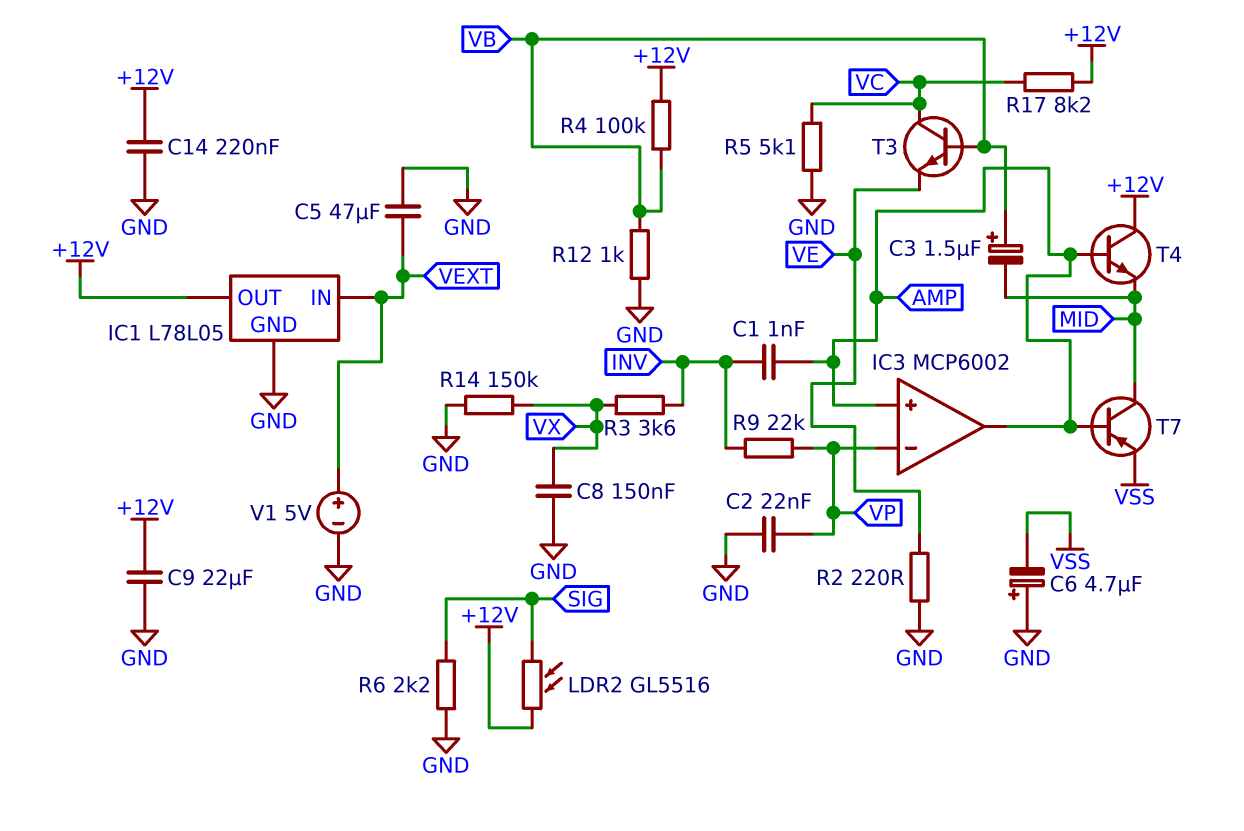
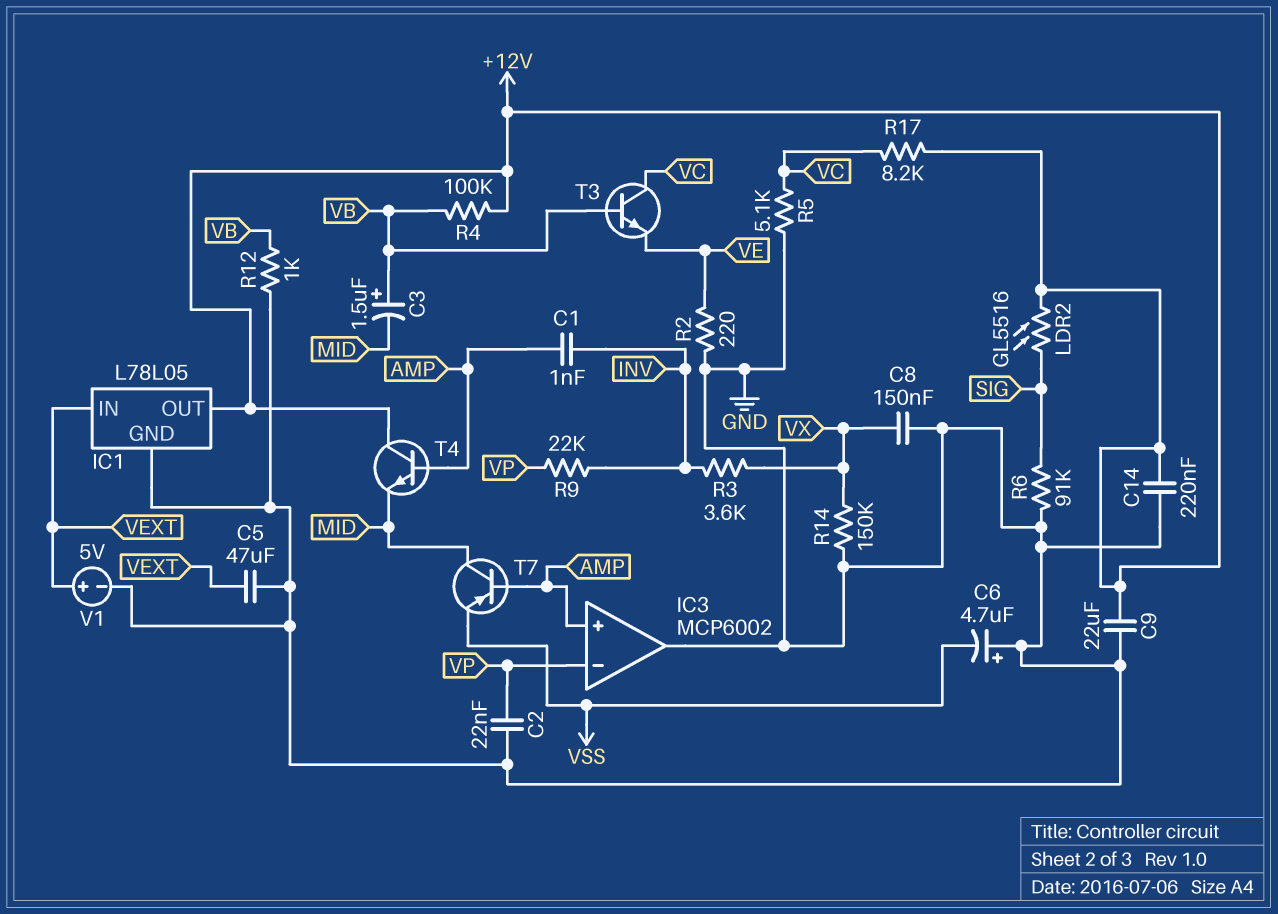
IC3 pin out: AMP -> GND
R6: 2.2k (GND, SIG) -> 91k (GND, SIG)

